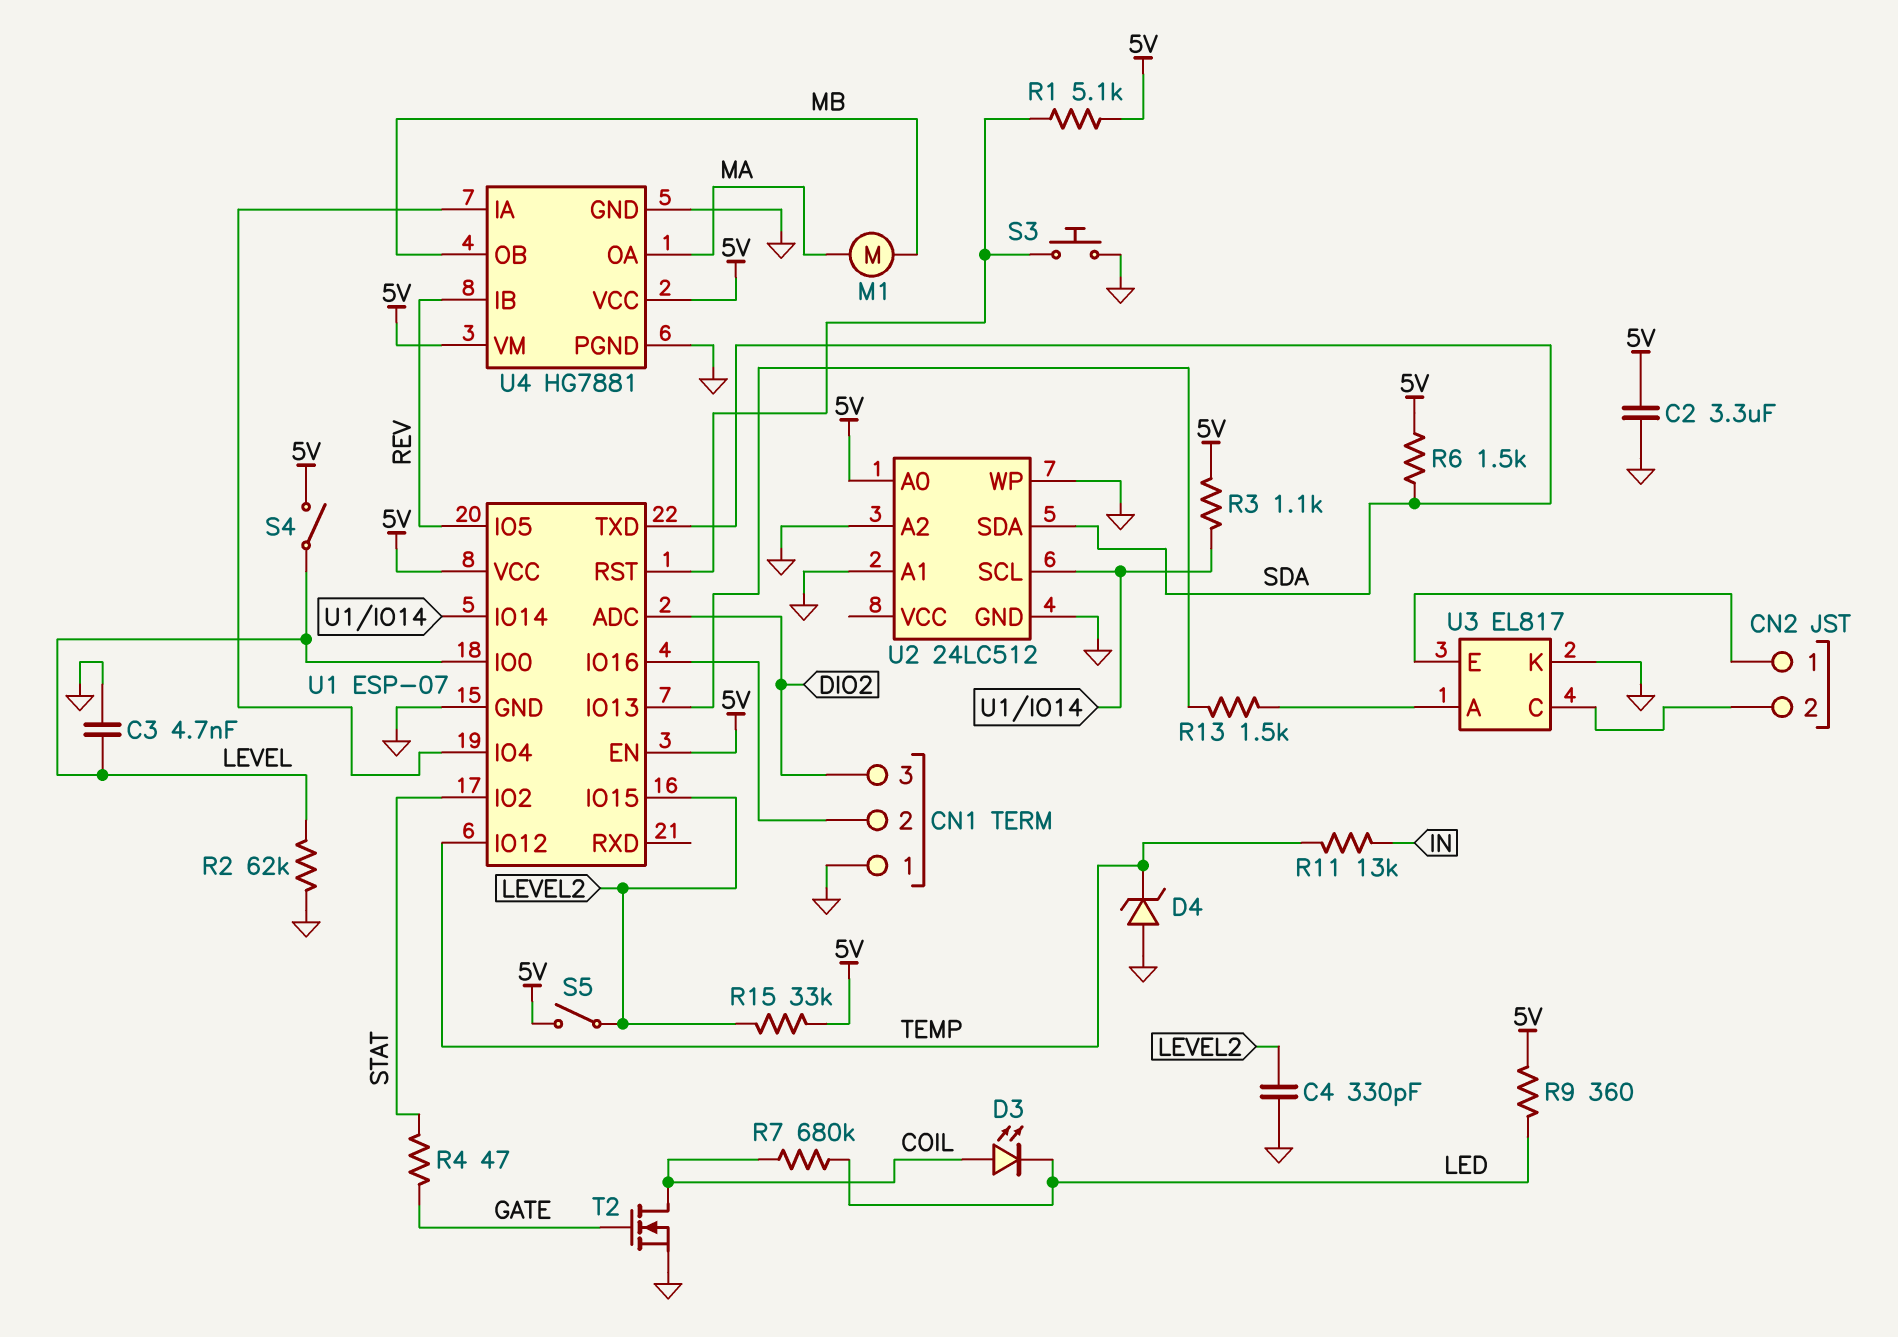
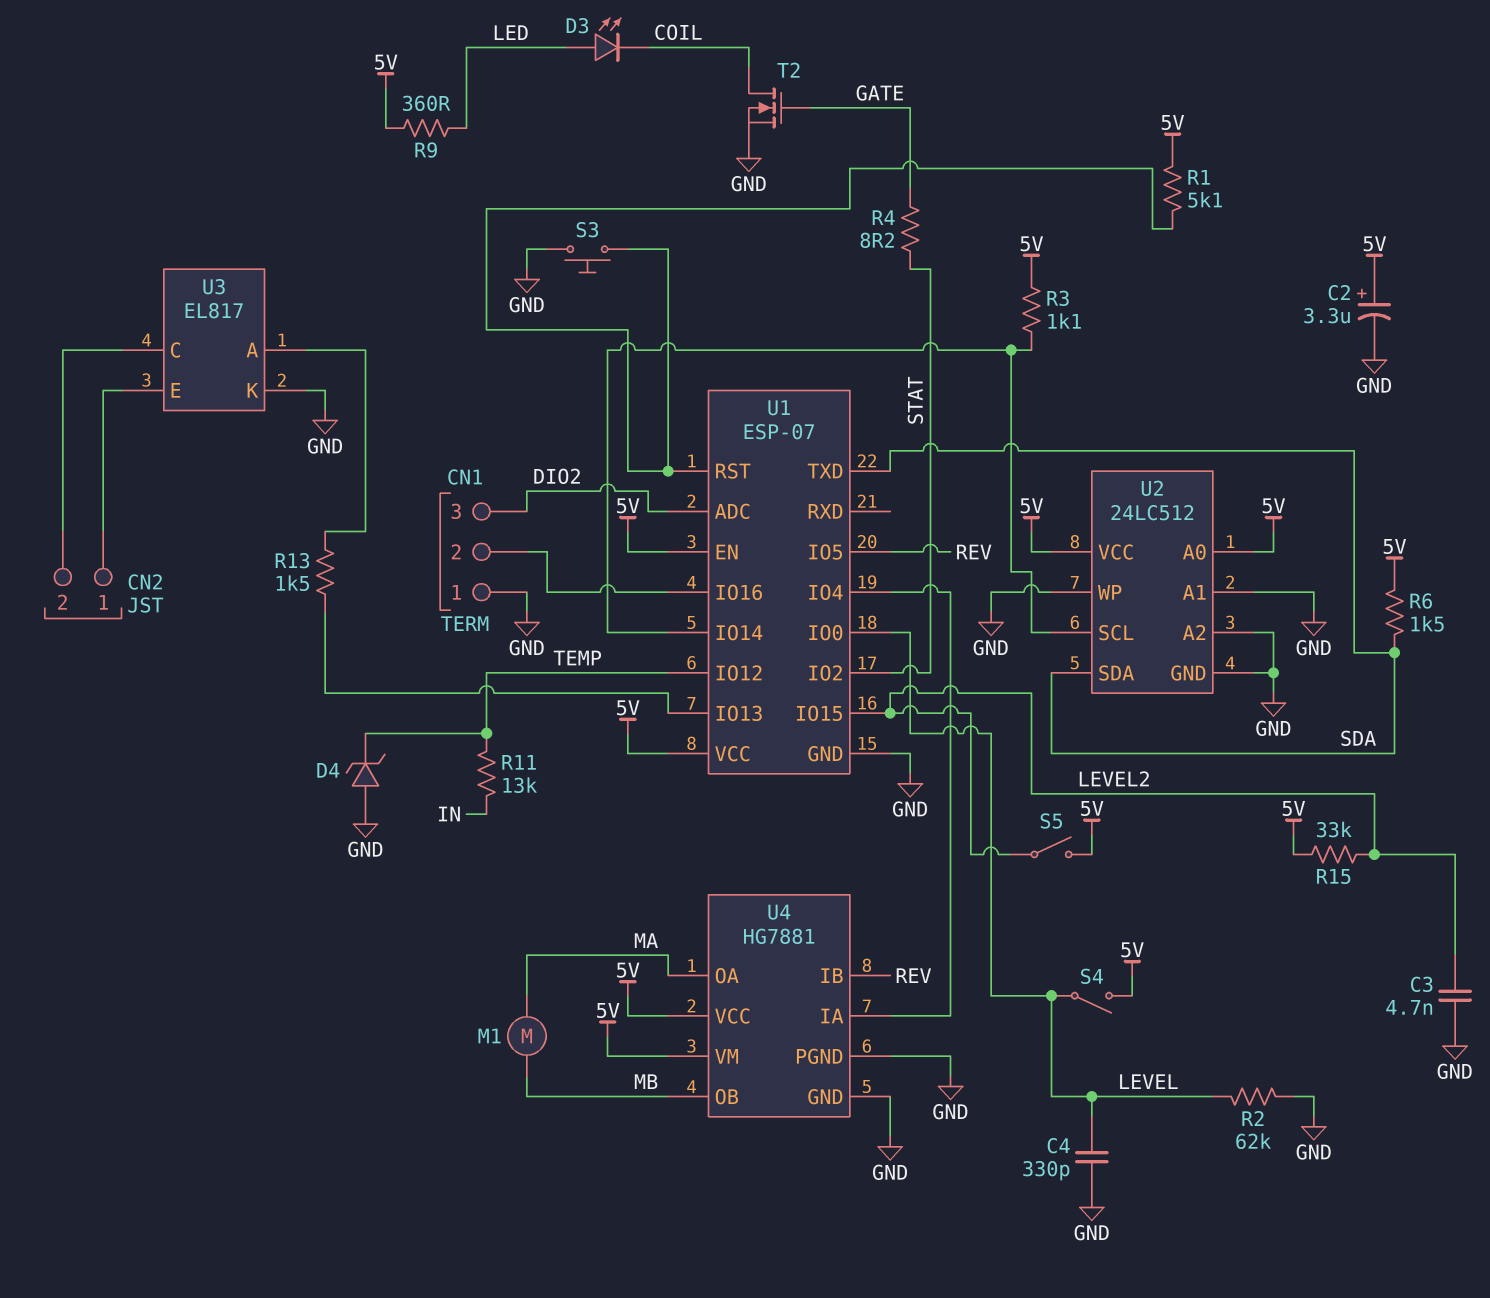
C2: 3.3uF (5V, GND) -> 3.3uF (plus 5V, minus GND)
C3: 4.7nF (GND, LEVEL) -> 4.7nF (GND, LEVEL2)
C4: 330pF (GND, LEVEL2) -> 330pF (GND, LEVEL)
D3: LED (A COIL, K LED) -> LED (A LED, K COIL)
R4: 47 (GATE, STAT) -> 8.2 (GATE, STAT)
R7: 680k (COIL, LED) -> none
U2 pin VCC: none -> 5V

